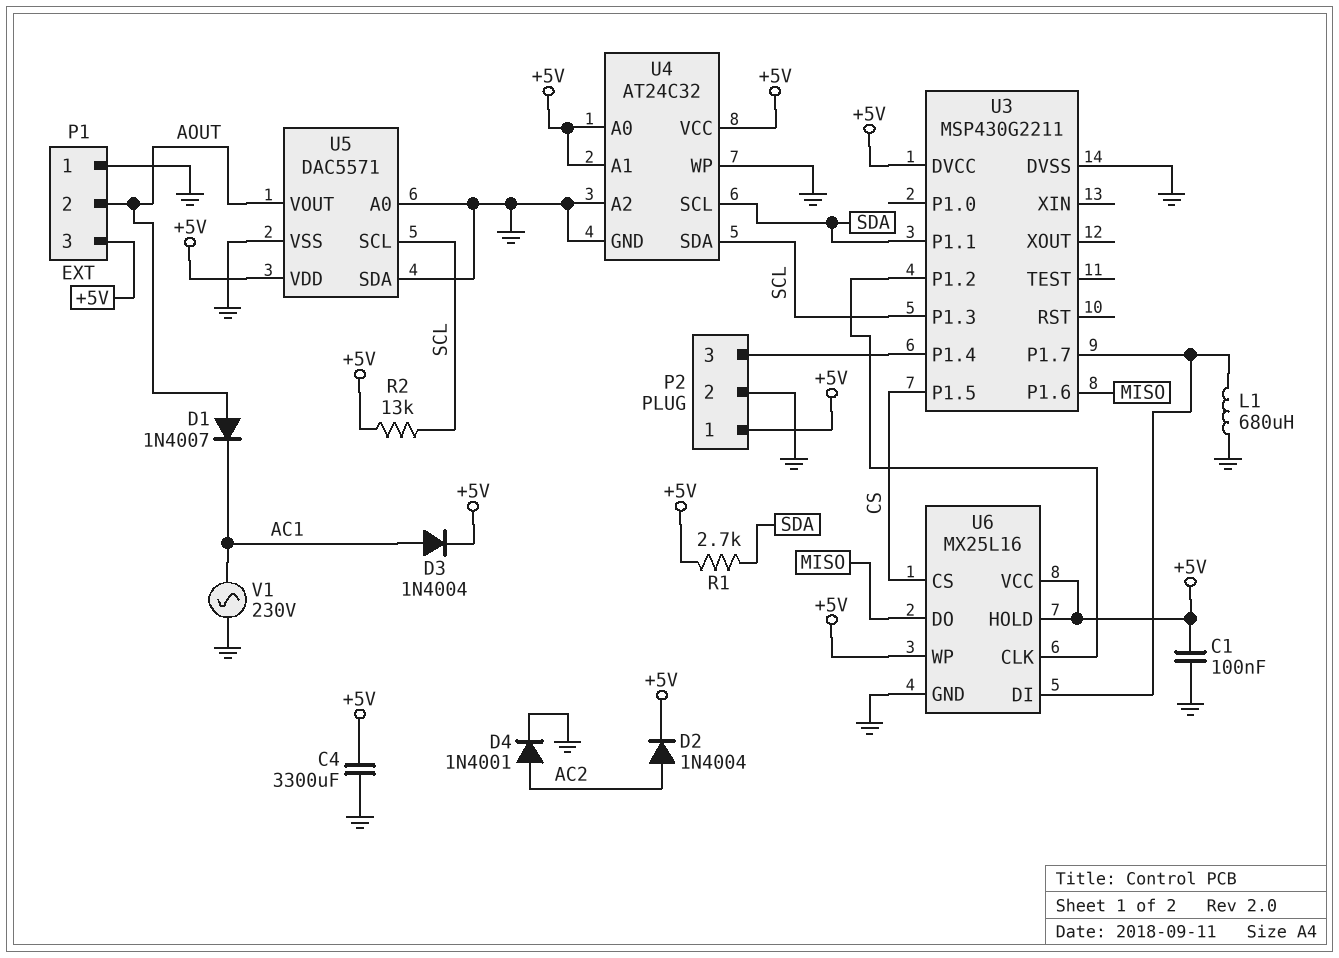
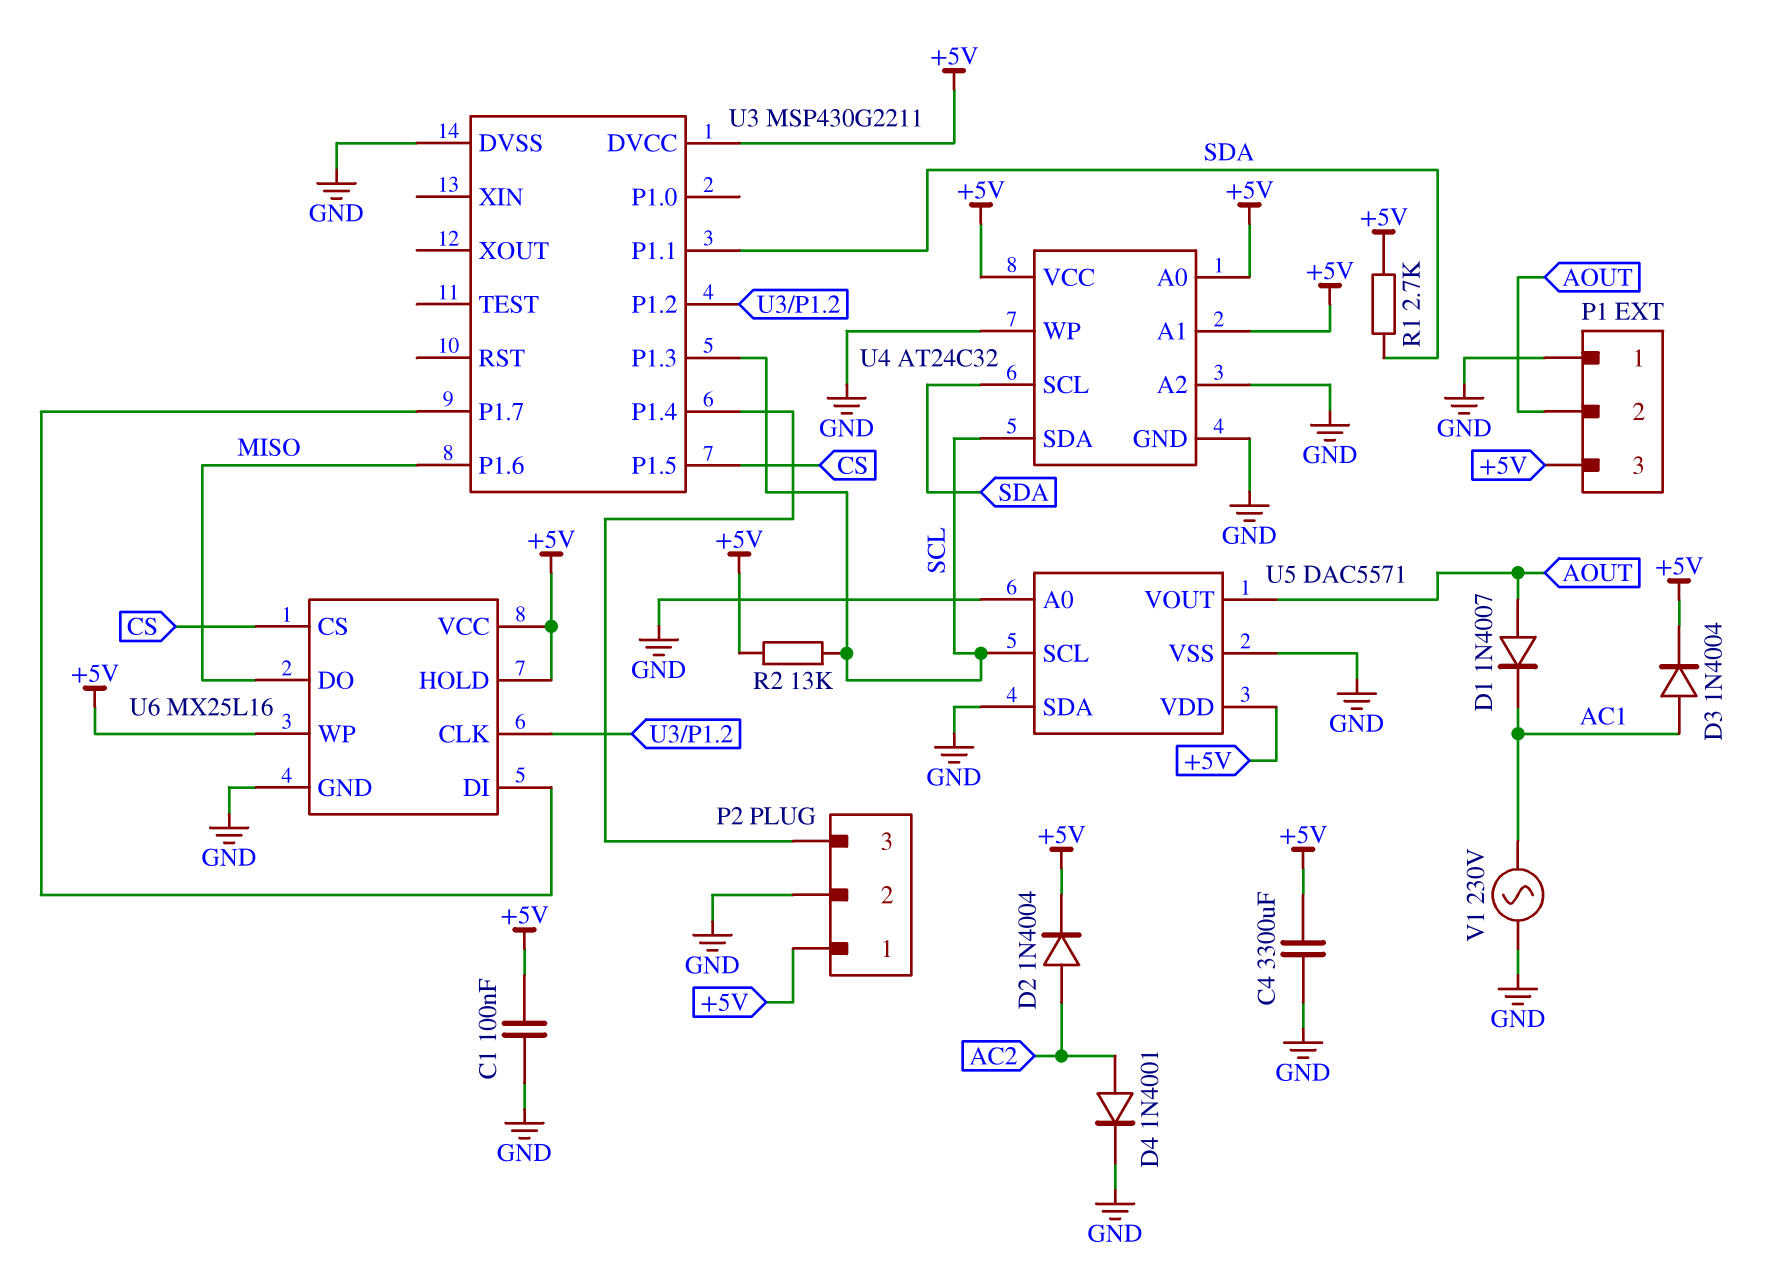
L1: 680uH (GND, U3/P1.7) -> none

